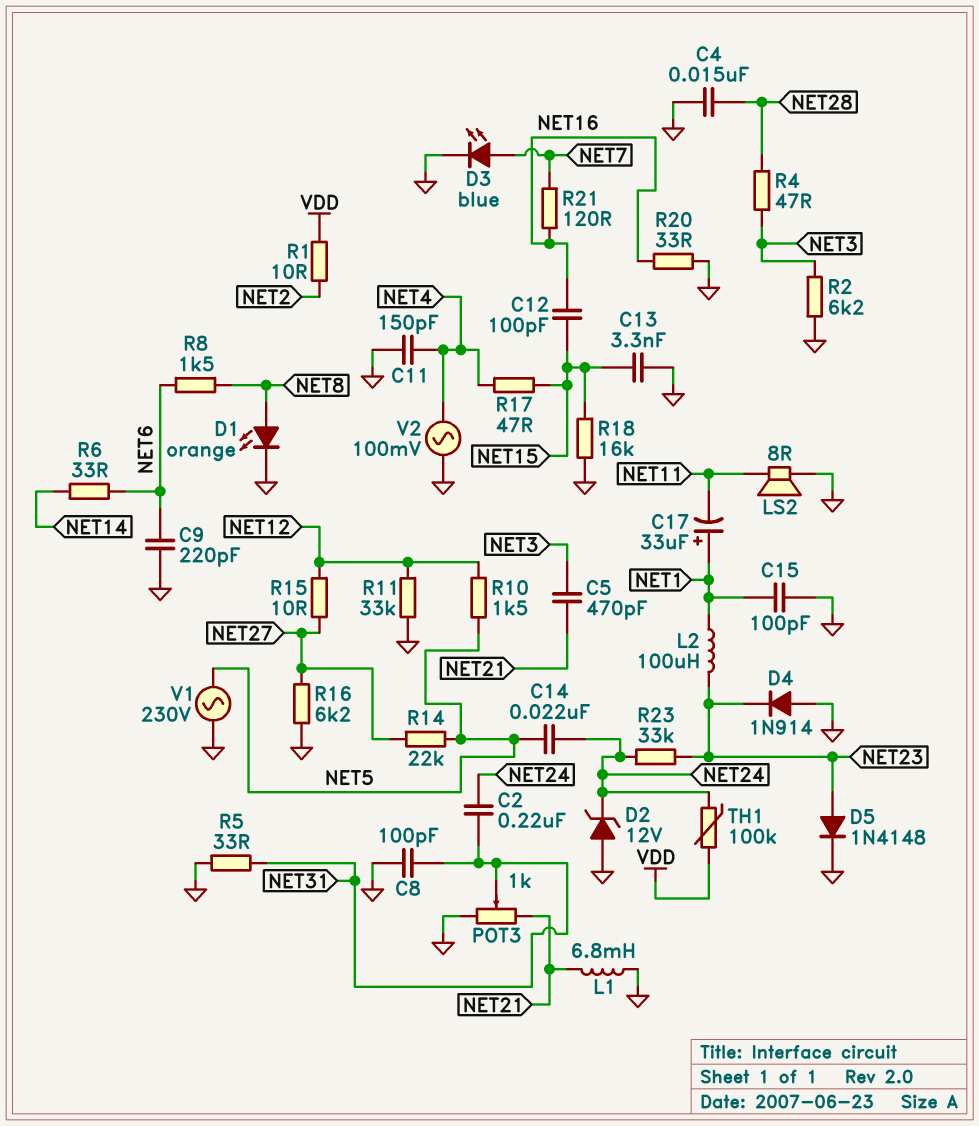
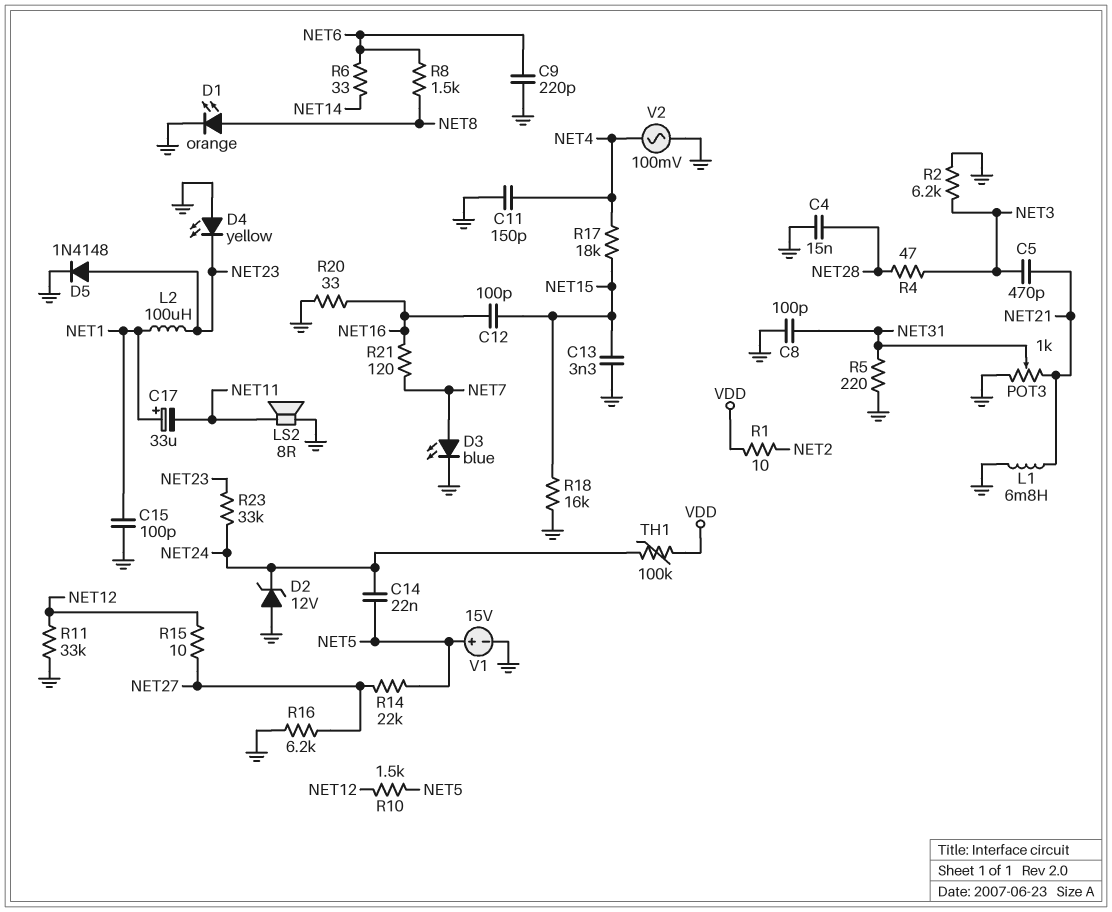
C2: 220nF (NET24, NET31) -> none
D4: diode 1N914 (A GND, K NET23) -> LED yellow (A GND, K NET23)
R5: 33 (GND, NET31) -> 220 (GND, NET31)
R17: 47 (NET4, NET15) -> 18k (NET4, NET15)
V1: AC 230V (GND, NET5) -> 15V (plus NET5, minus GND)

